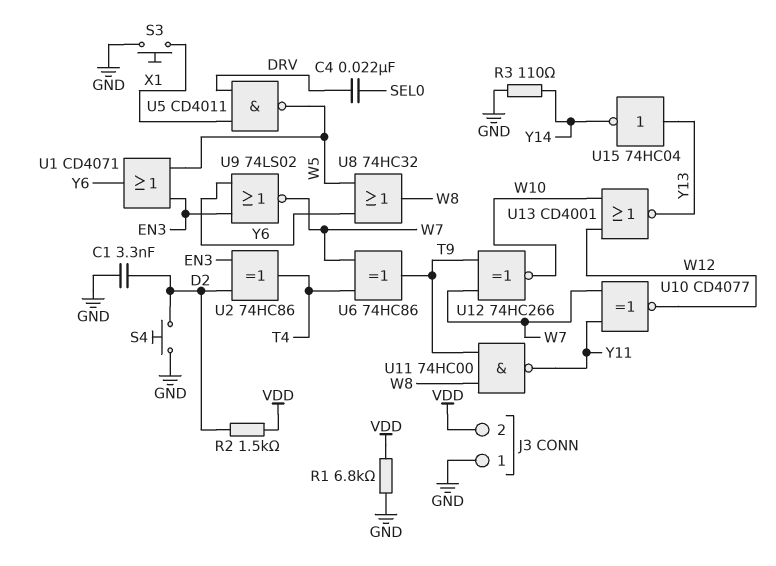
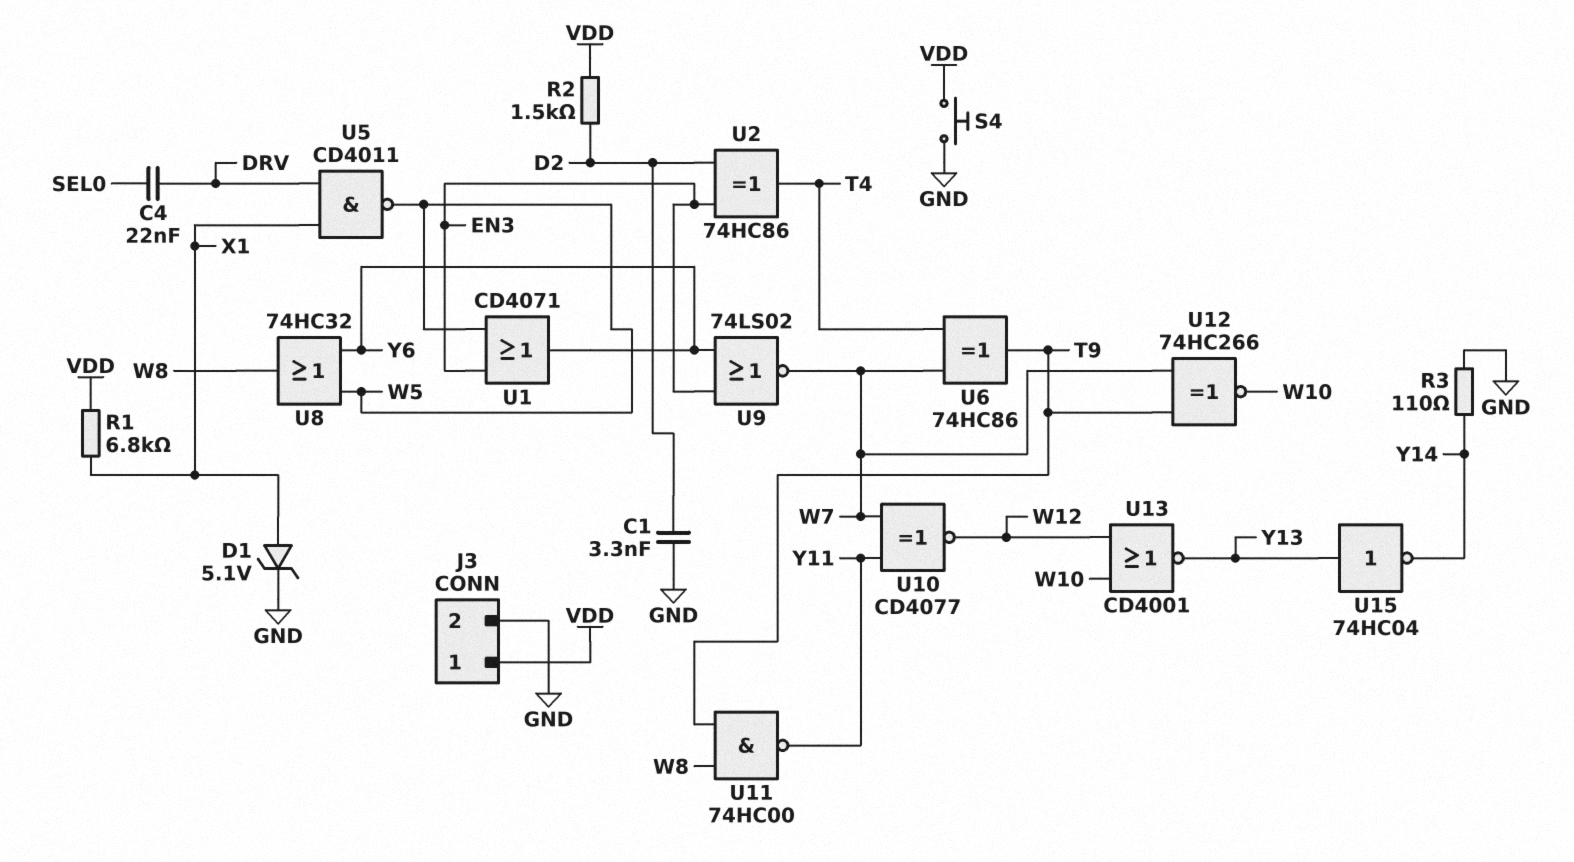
D1: none -> zener 5.1V (A X1, K GND)
J3 pin 1: GND -> VDD
J3 pin 2: VDD -> GND
R1: 6.8k (GND, VDD) -> 6.8k (VDD, X1)
S3: button (GND, X1) -> none
S4: button (D2, GND) -> button (GND, VDD)

